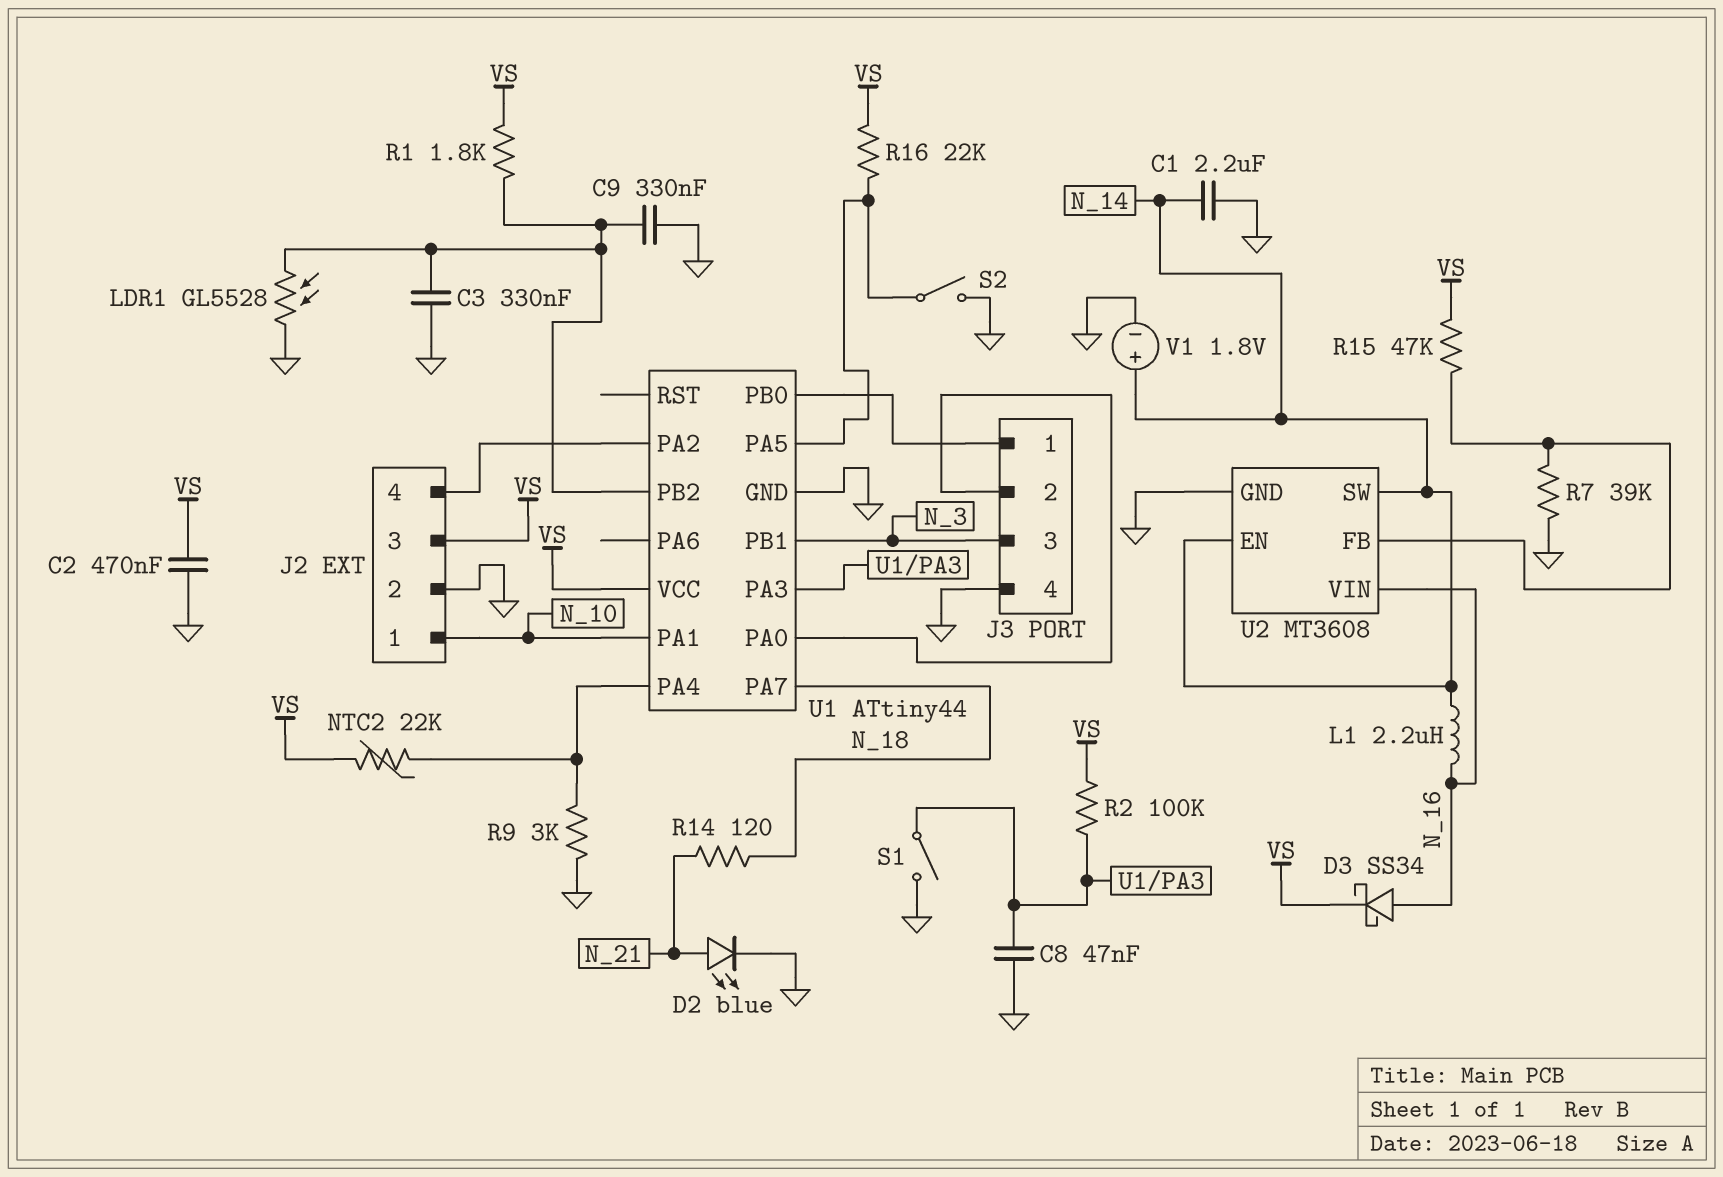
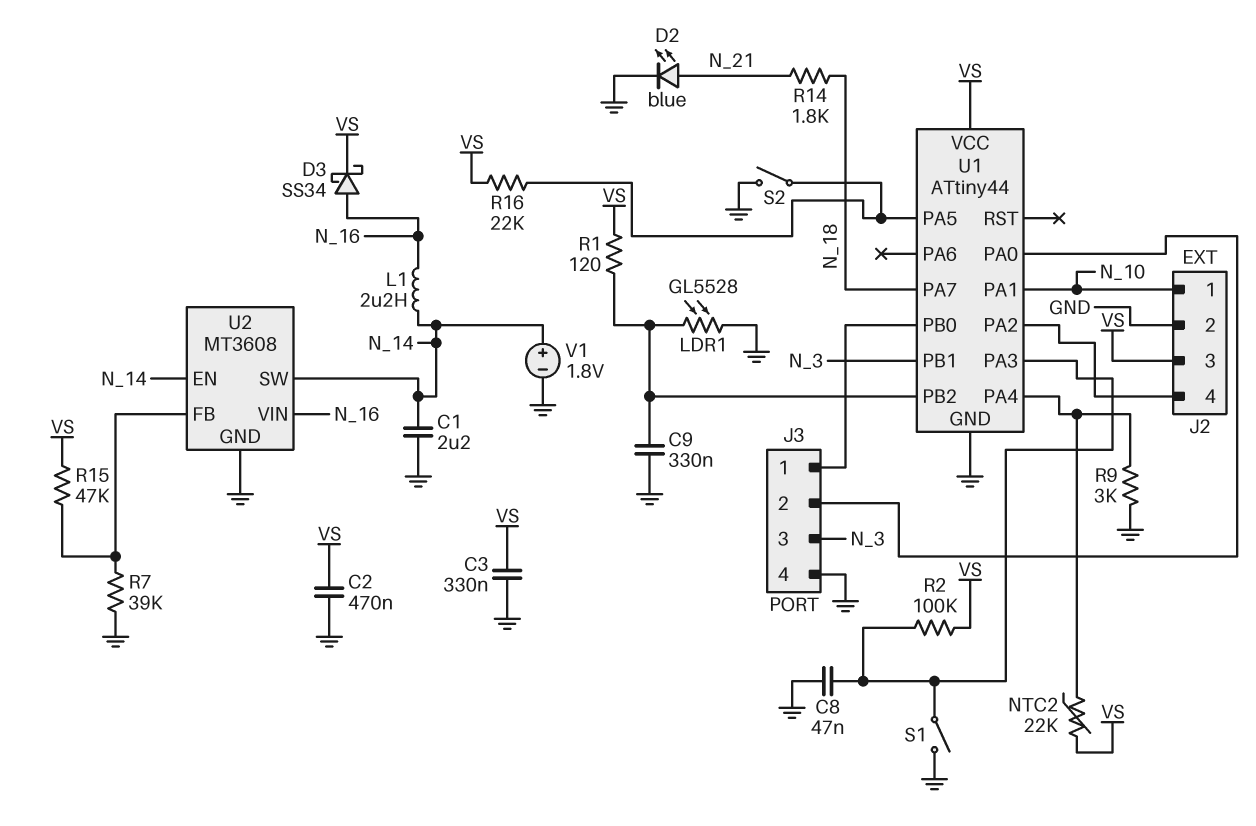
C3: 330nF (GND, U1/PB2) -> 330nF (GND, VS)
R1: 1.8k (U1/PB2, VS) -> 120 (U1/PB2, VS)
R14: 120 (N_18, N_21) -> 1.8k (N_18, N_21)

